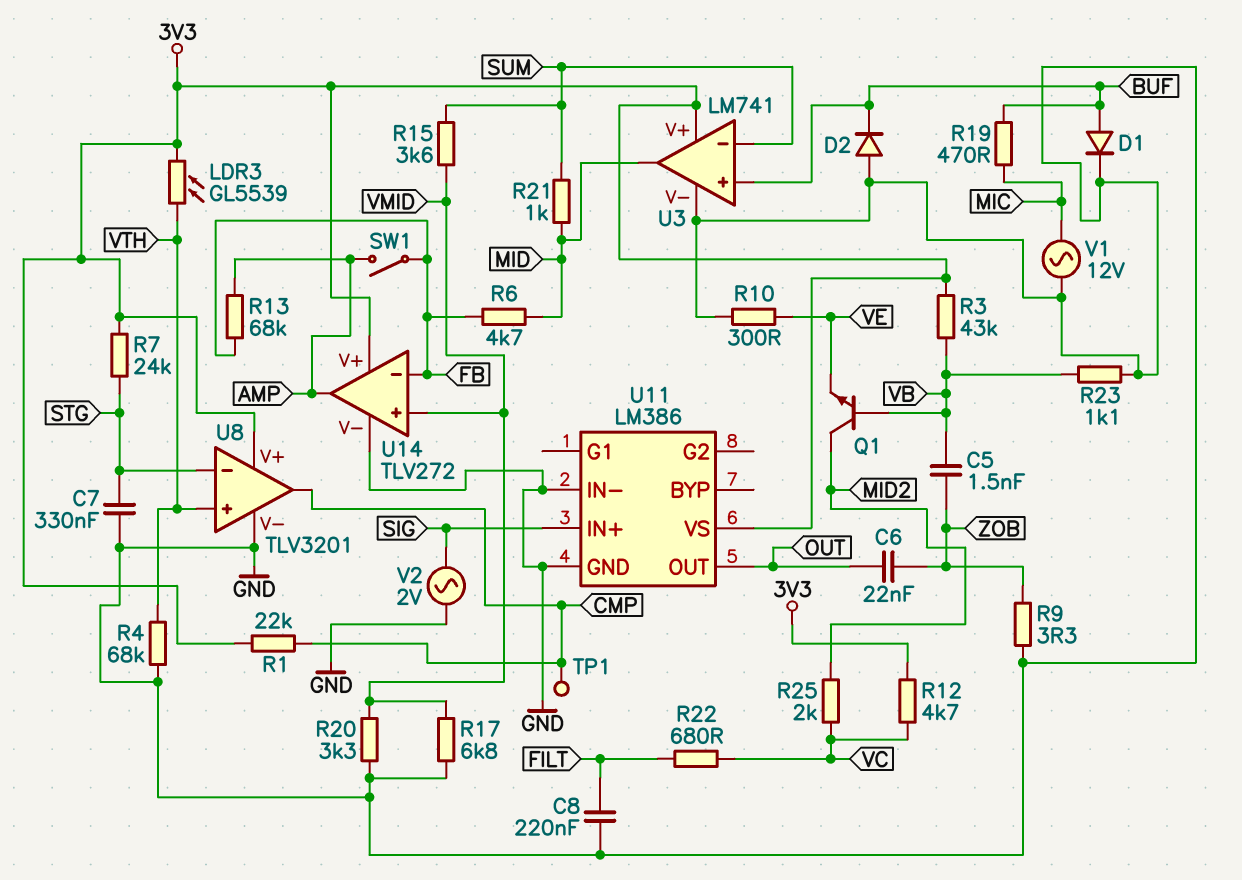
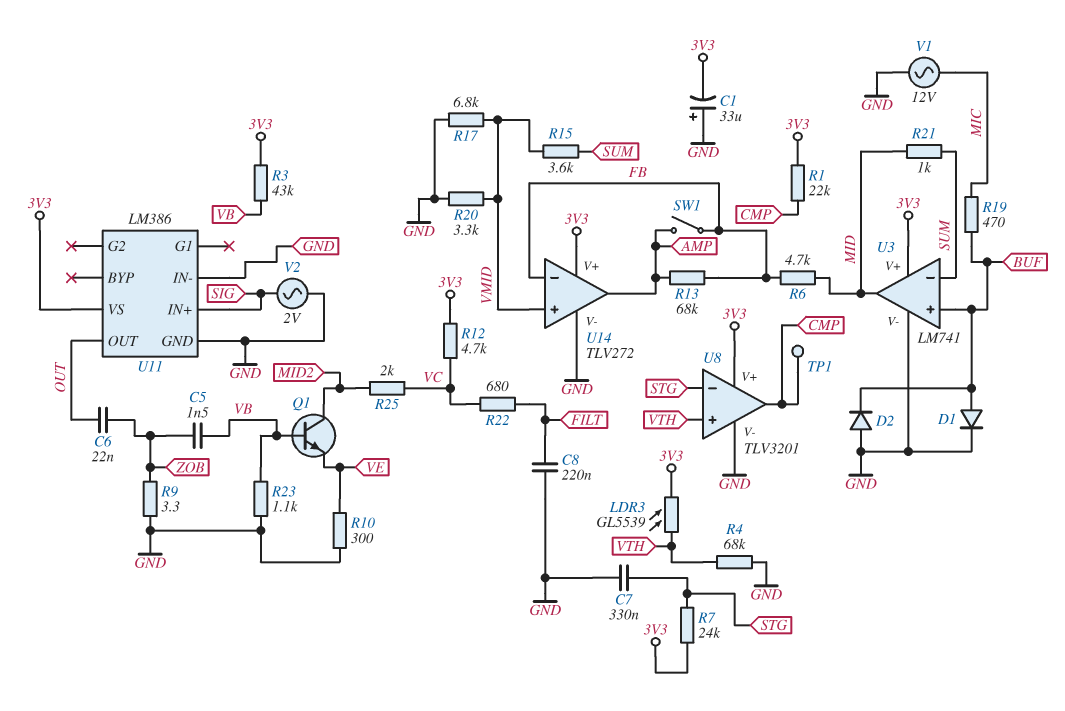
C1: none -> 33uF (plus GND, minus 3V3)

